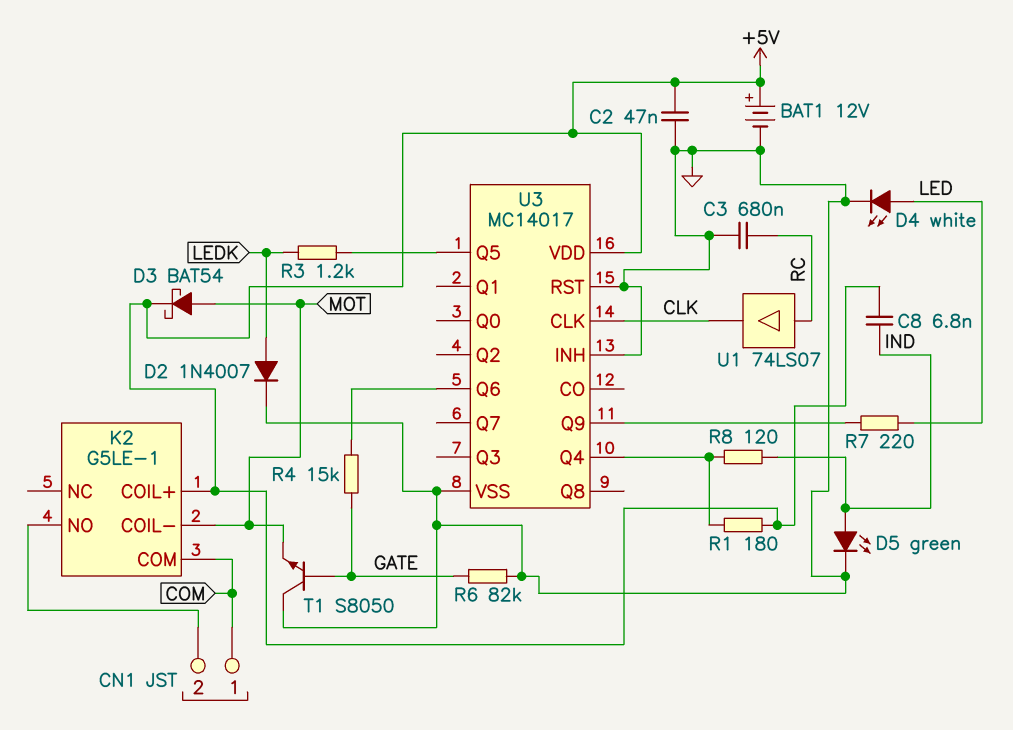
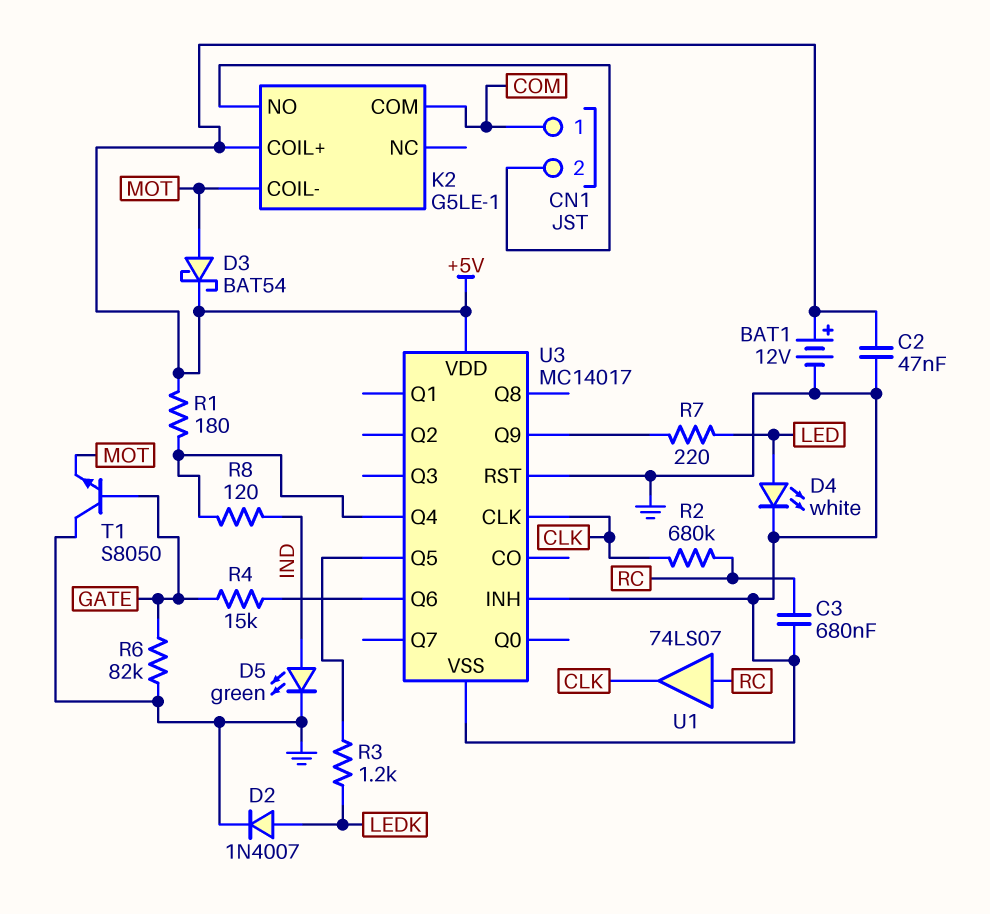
C8: 6.8nF (+5V, IND) -> none
R2: none -> 680k (CLK, RC)

